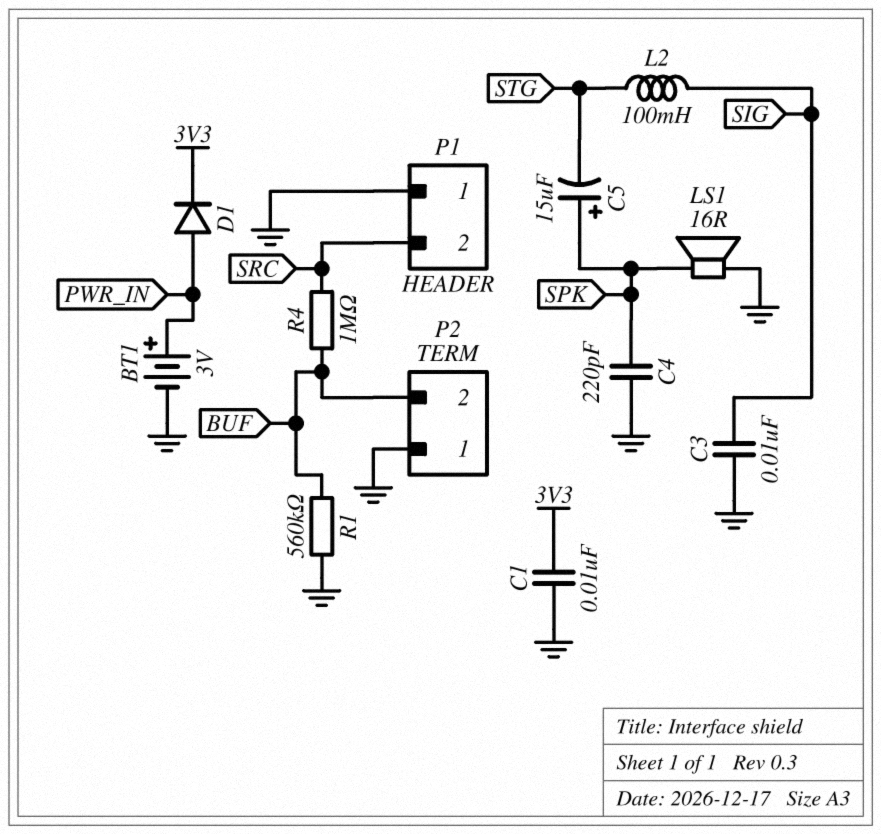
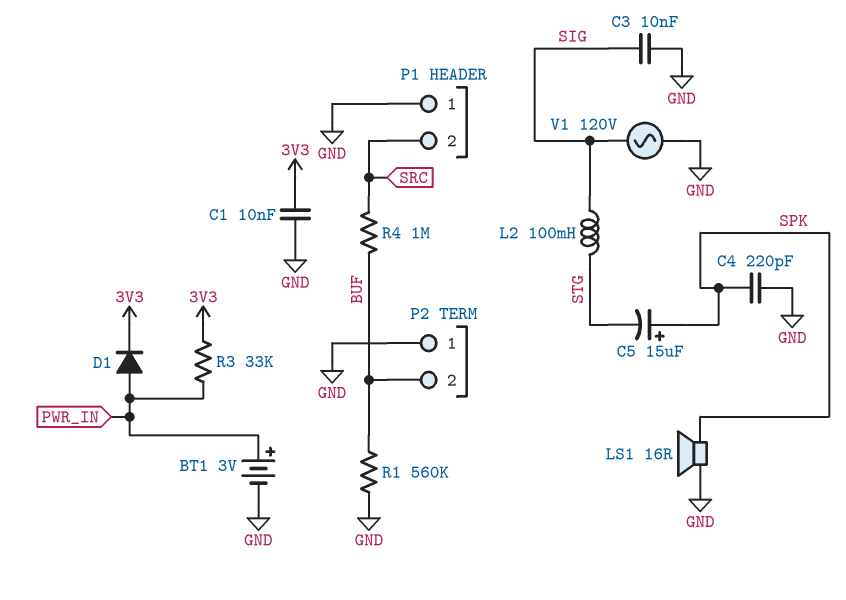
R3: none -> 33k (3V3, PWR_IN)
V1: none -> AC 120V (GND, SIG)

